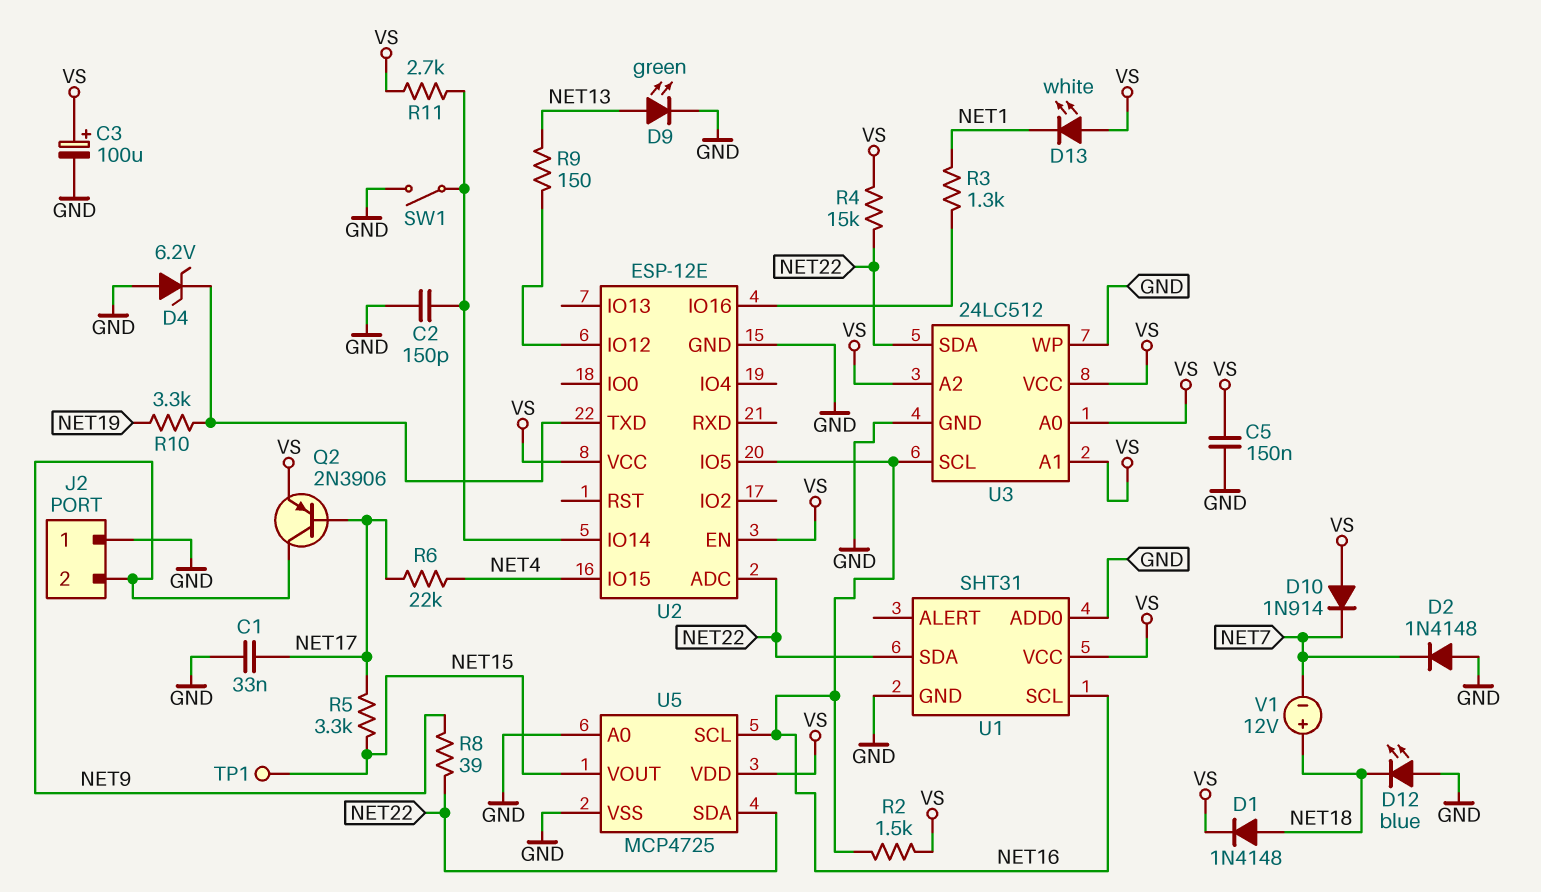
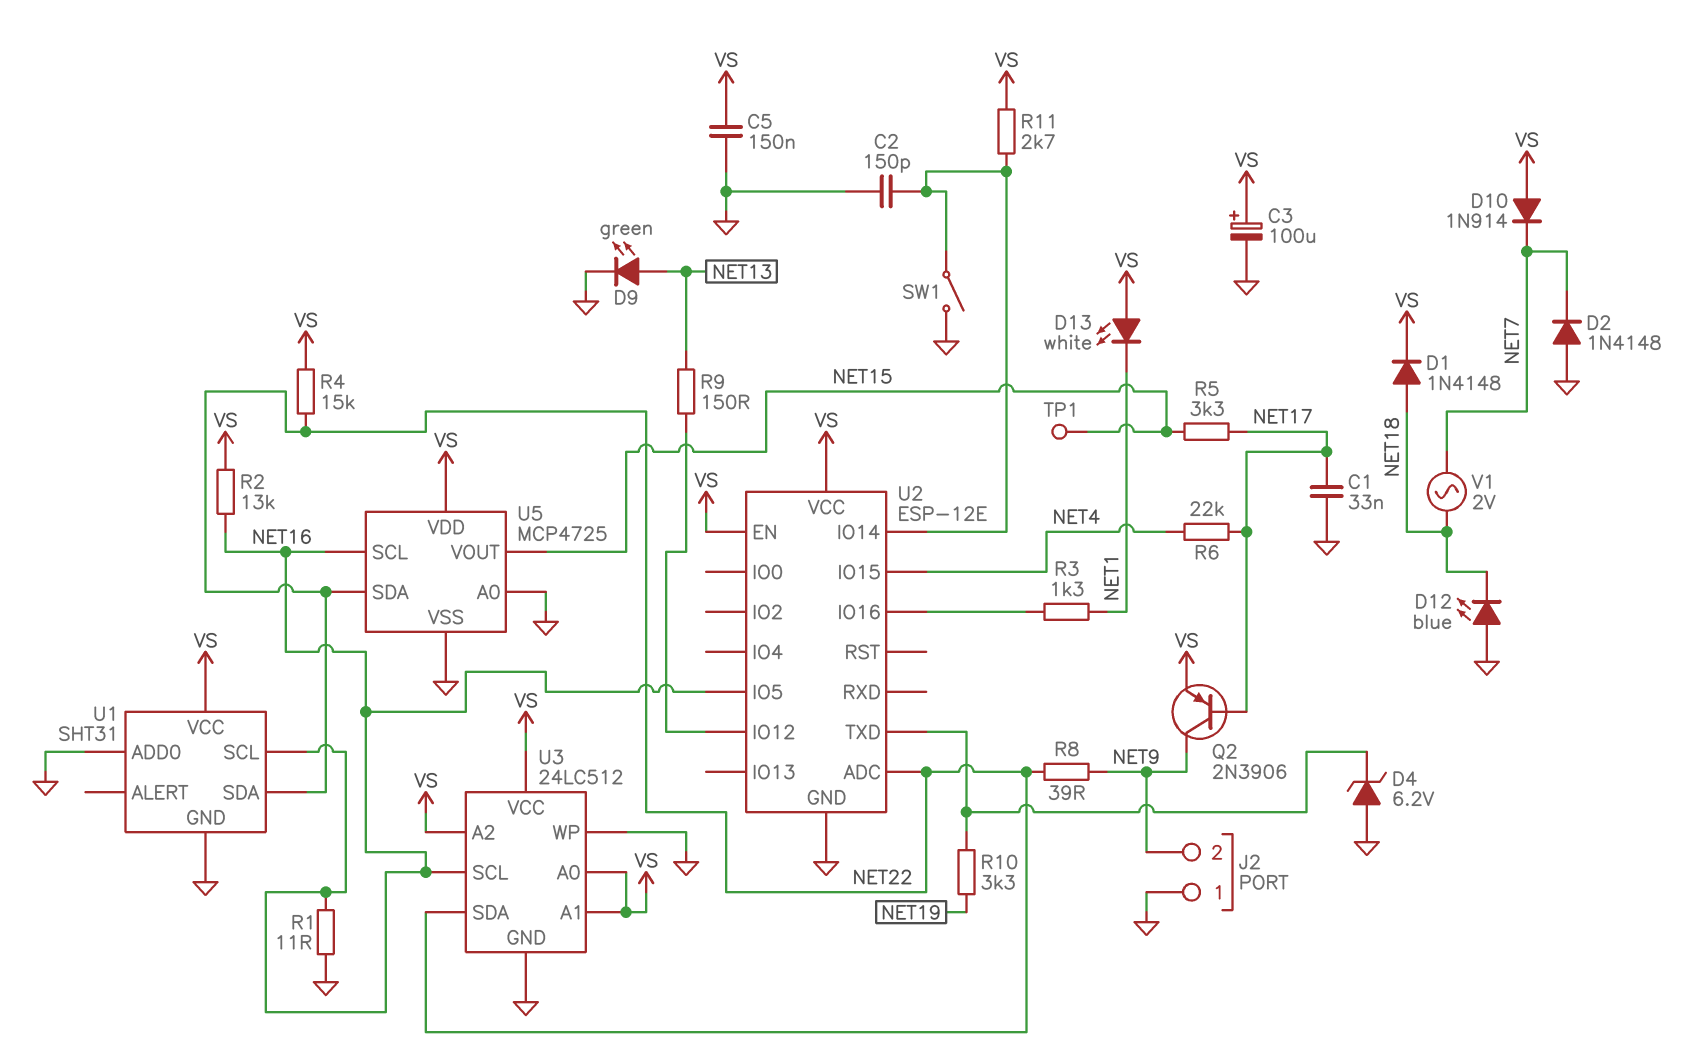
R1: none -> 11 (GND, NET16)
R2: 1.5k (NET16, VS) -> 13k (NET16, VS)
V1: 12V (plus NET18, minus NET7) -> AC 2V (NET7, NET18)

